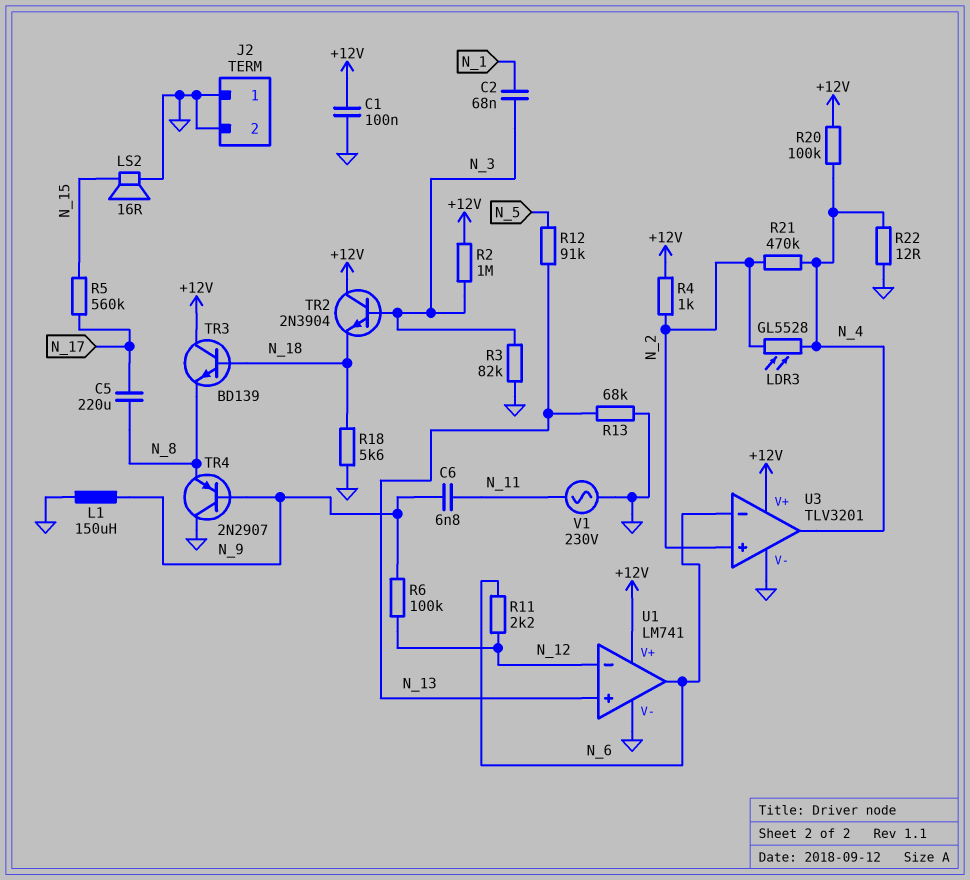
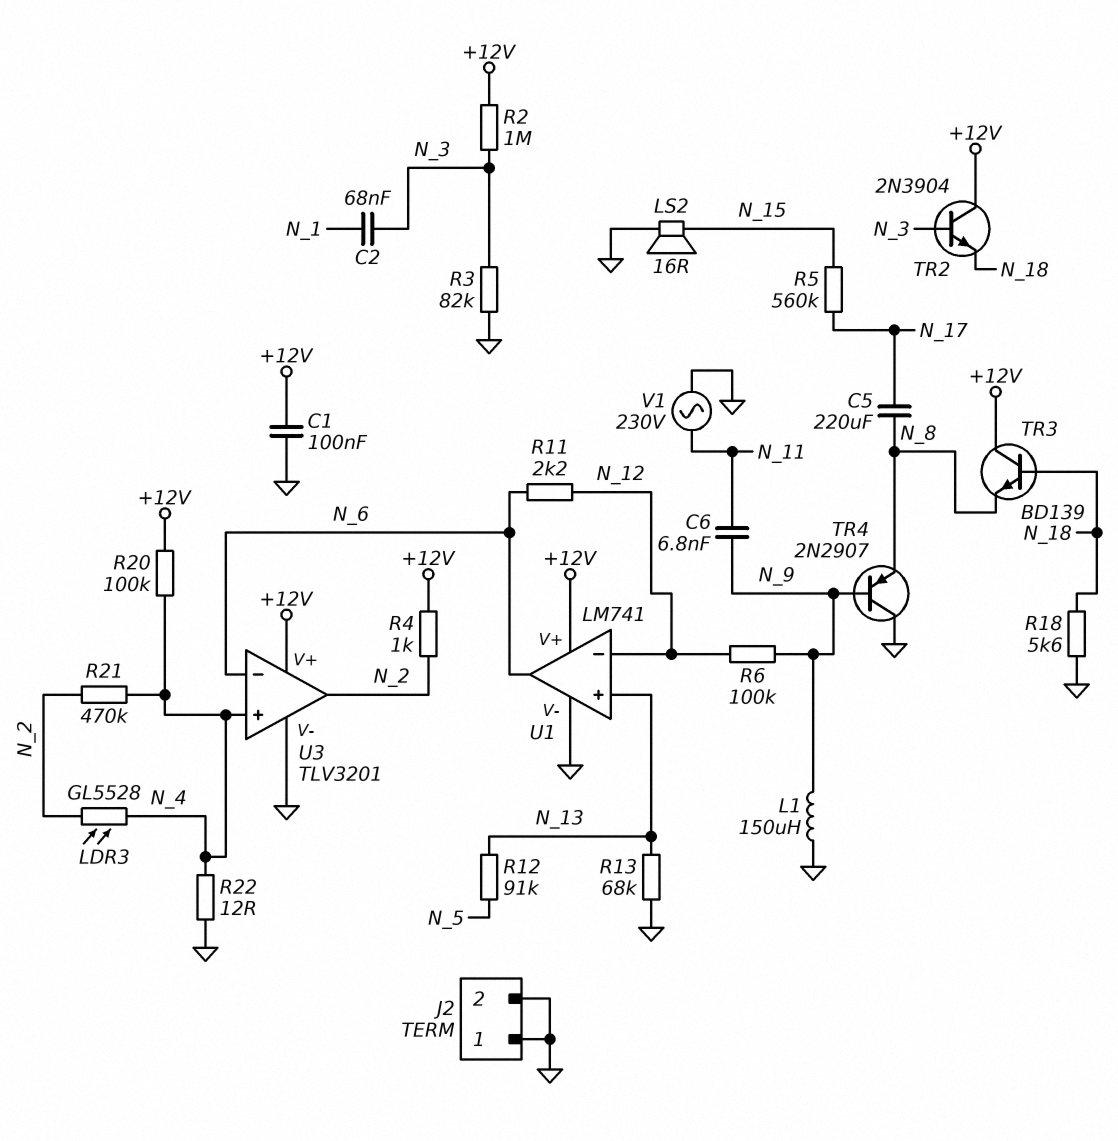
U3 pin in+: N_2 -> N_4
U3 pin out: N_4 -> N_2

